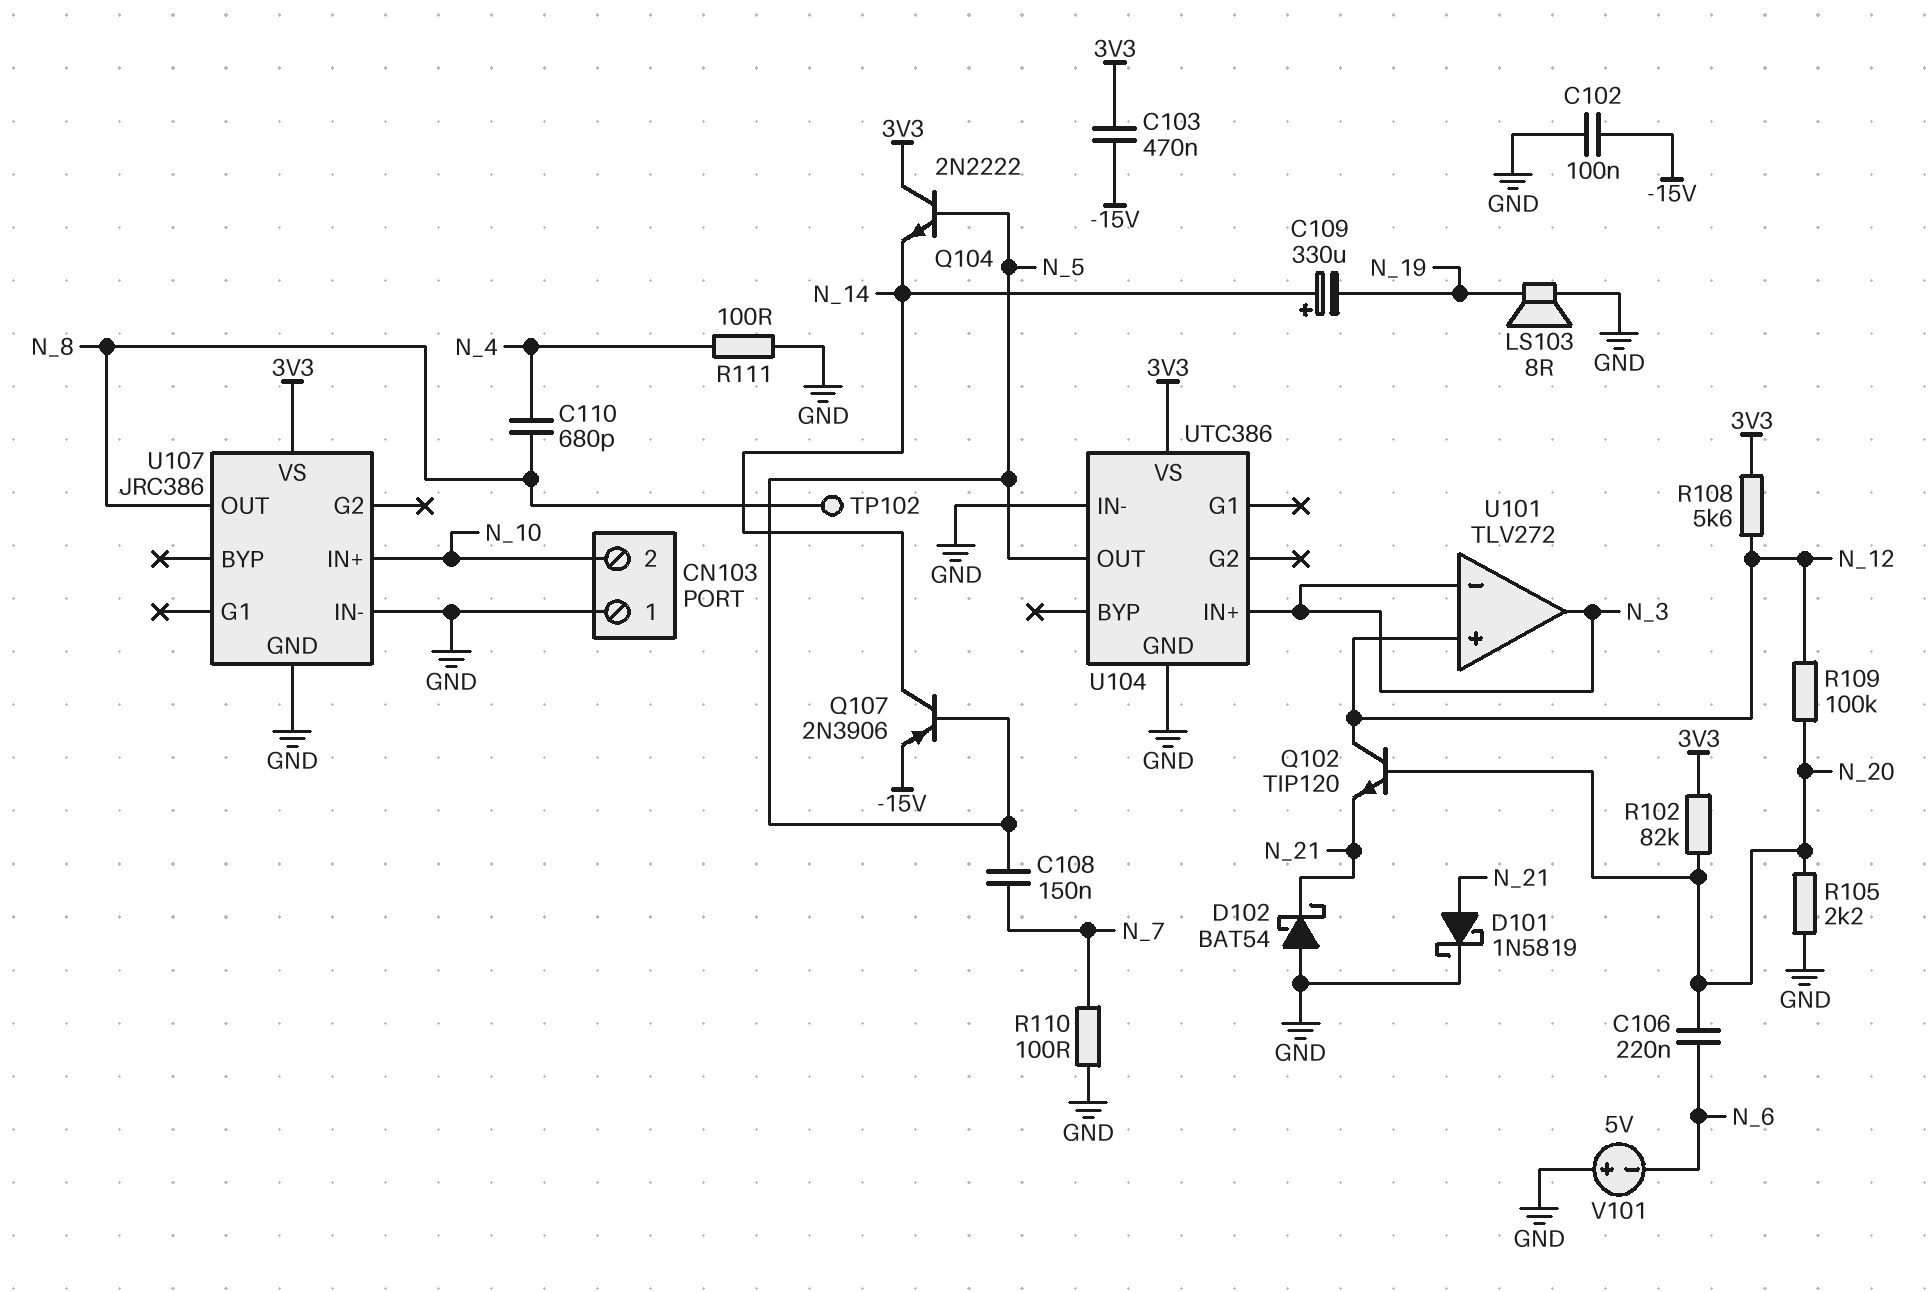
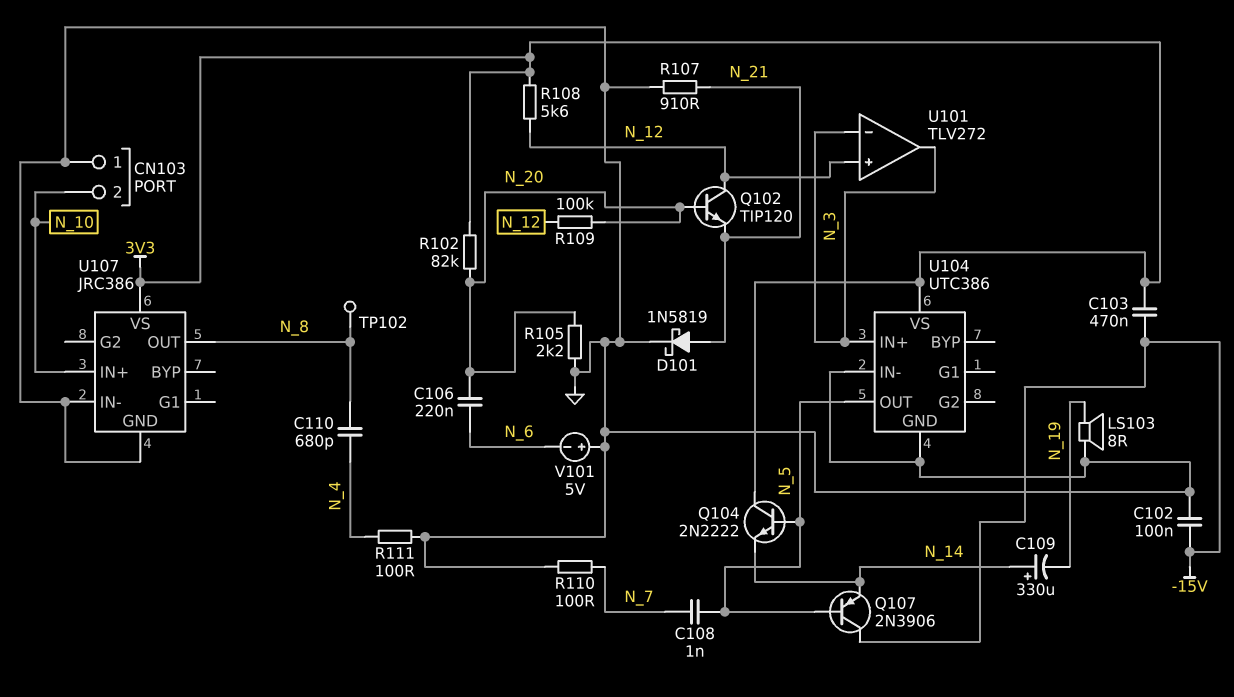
C108: 150nF (N_5, N_7) -> 1nF (N_5, N_7)
D102: schottky BAT54 (A GND, K N_21) -> none
Q107: PNP 2N3906 (B N_5, C N_14, E -15V) -> PNP 2N3906 (B N_5, C -15V, E N_14)
R107: none -> 910 (GND, N_21)

